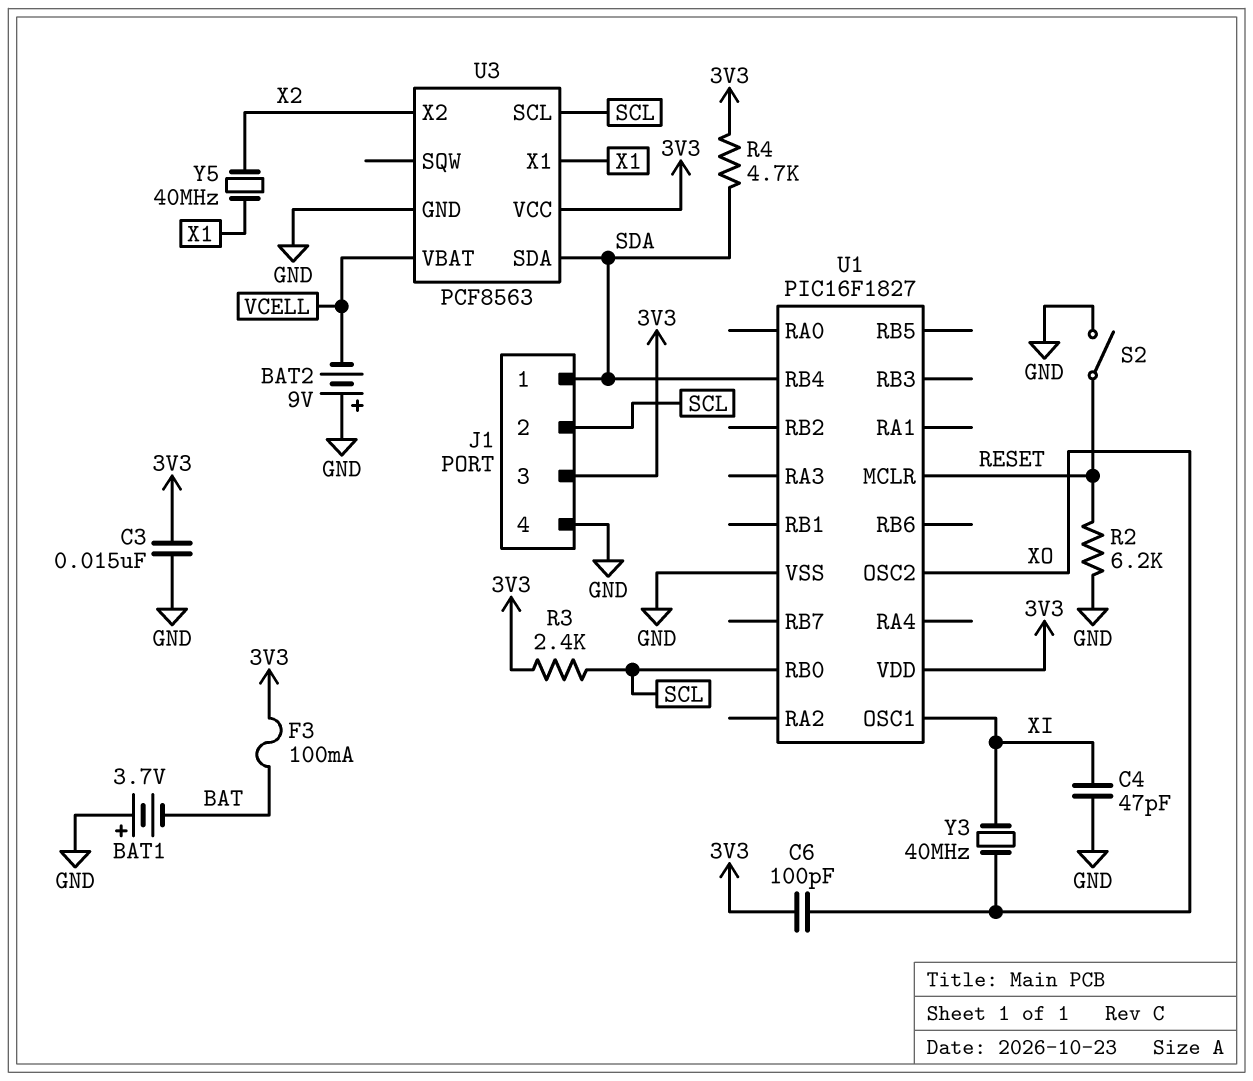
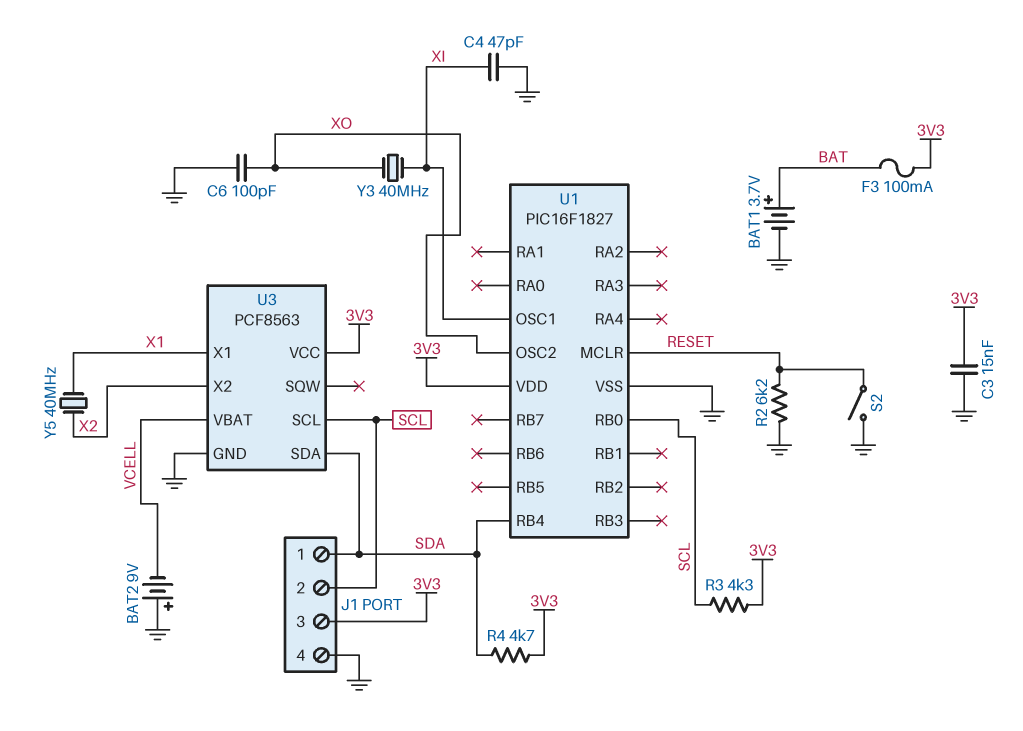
BAT1: 3.7V (plus GND, minus BAT) -> 3.7V (plus BAT, minus GND)
C6: 100pF (3V3, XO) -> 100pF (GND, XO)
R3: 2.4k (3V3, SCL) -> 4.3k (3V3, SCL)

